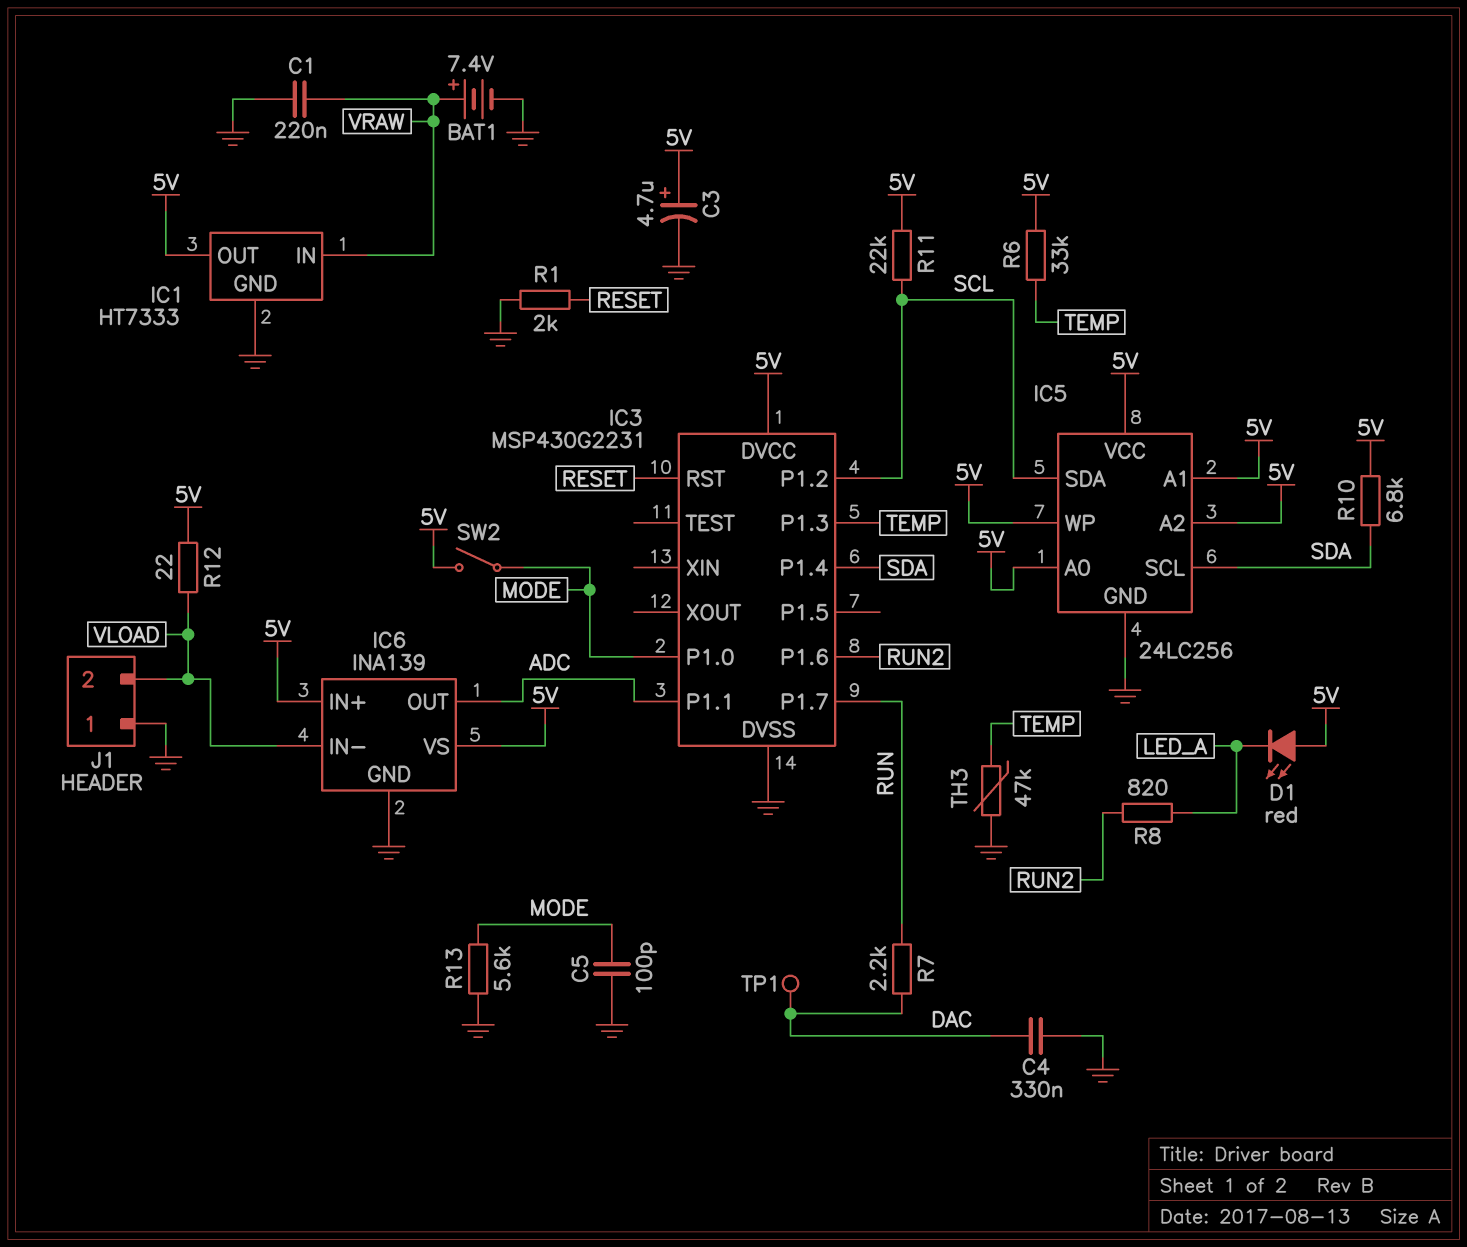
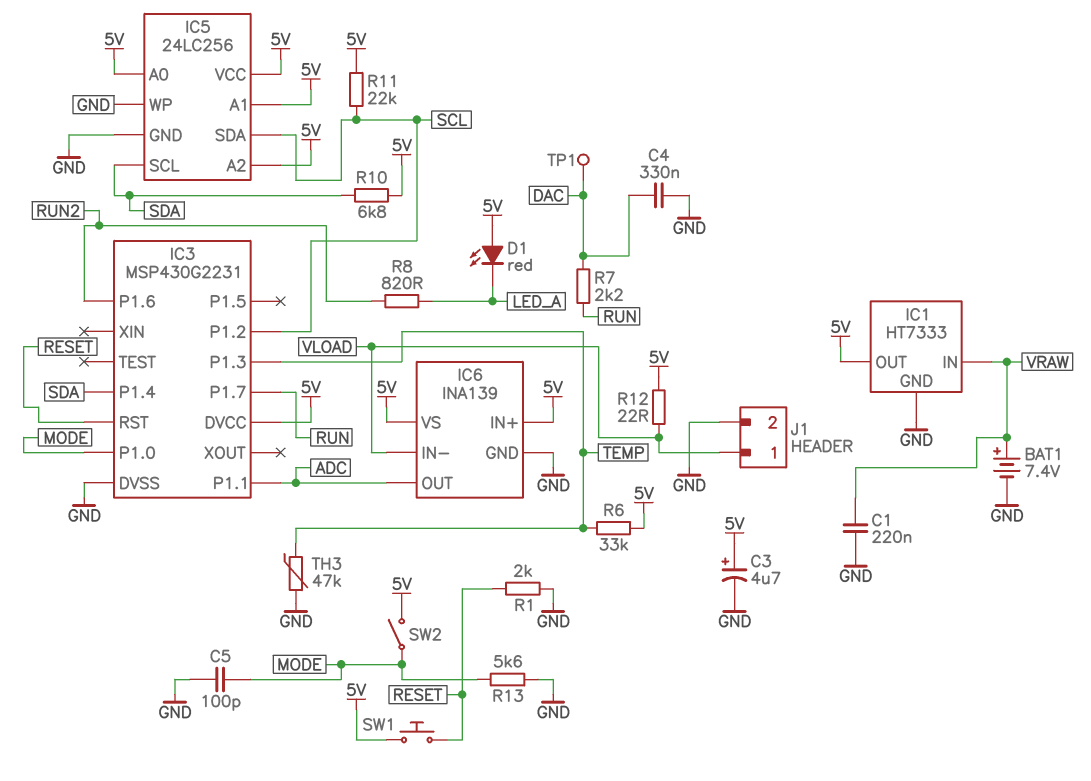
IC5 pin WP: 5V -> GND
J1 pin 1: GND -> VLOAD
J1 pin 2: VLOAD -> GND
SW1: none -> button (5V, RESET)

